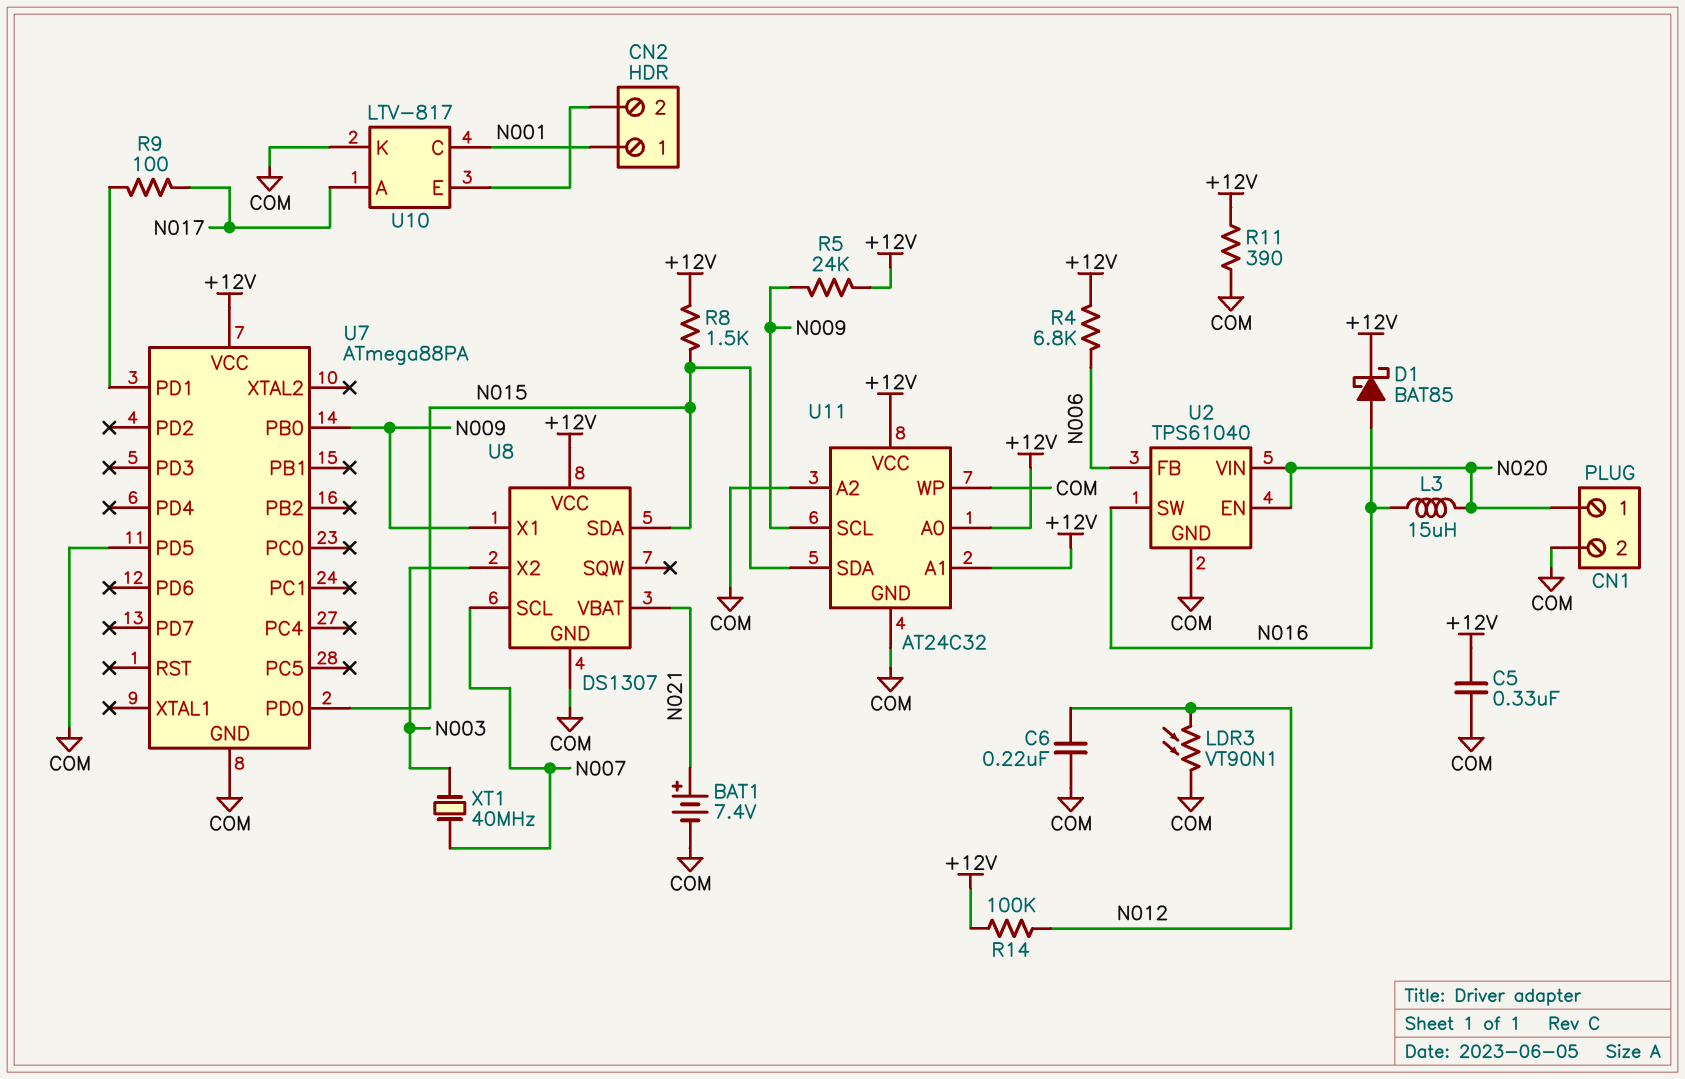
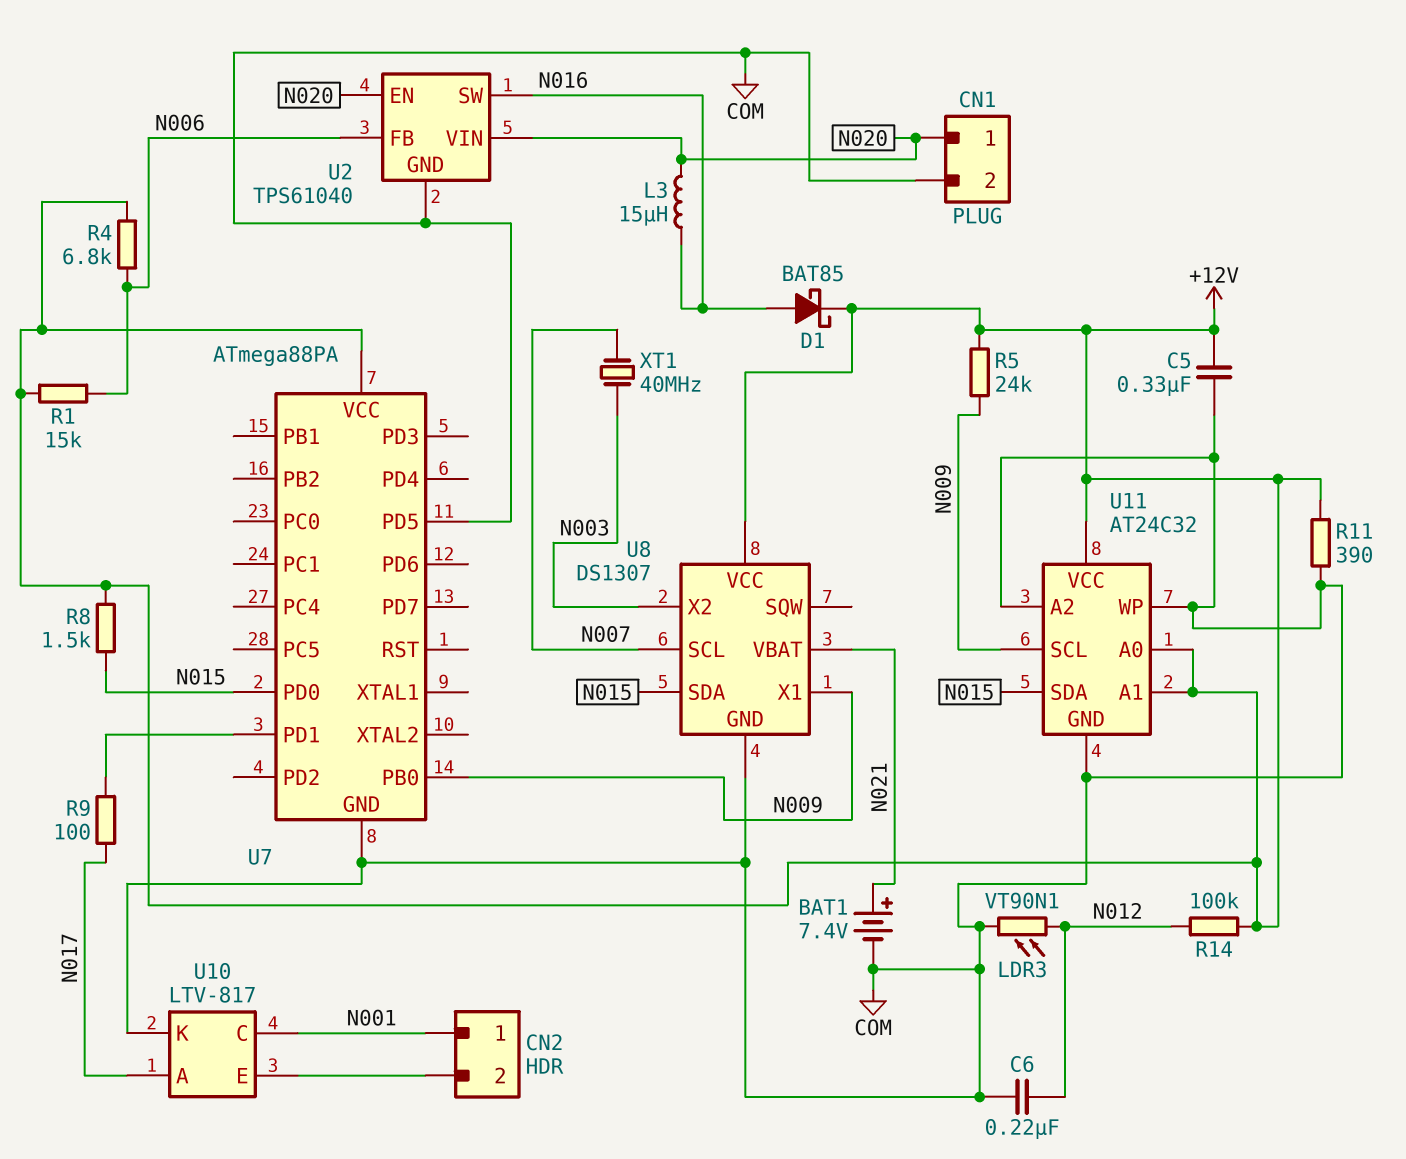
R1: none -> 15k (+12V, N006)

